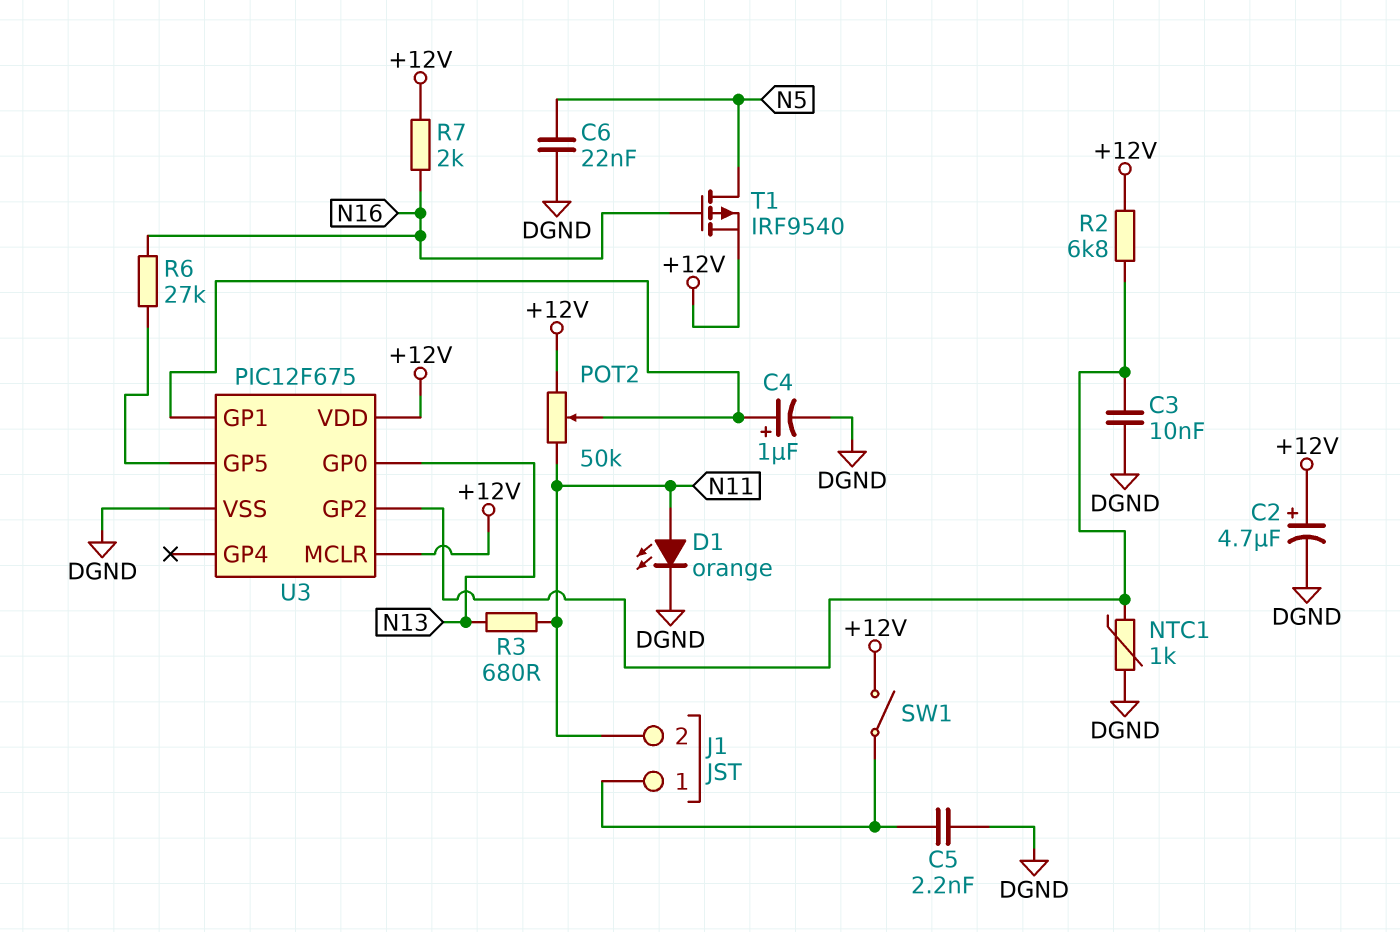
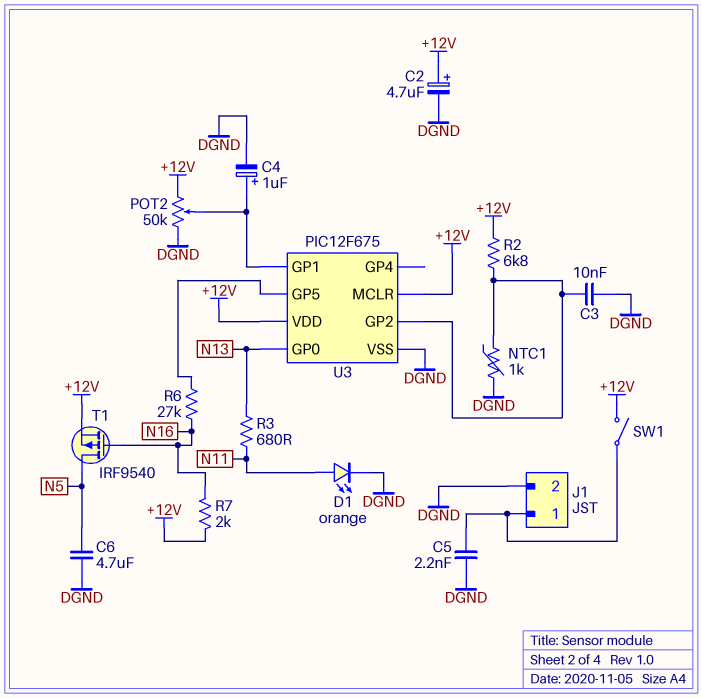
C6: 22nF (DGND, N5) -> 4.7uF (DGND, N5)
J1 pin 2: N11 -> DGND
POT2: 50k (+12V, N11, wiper U3/GP1) -> 50k (+12V, DGND, wiper U3/GP1)

